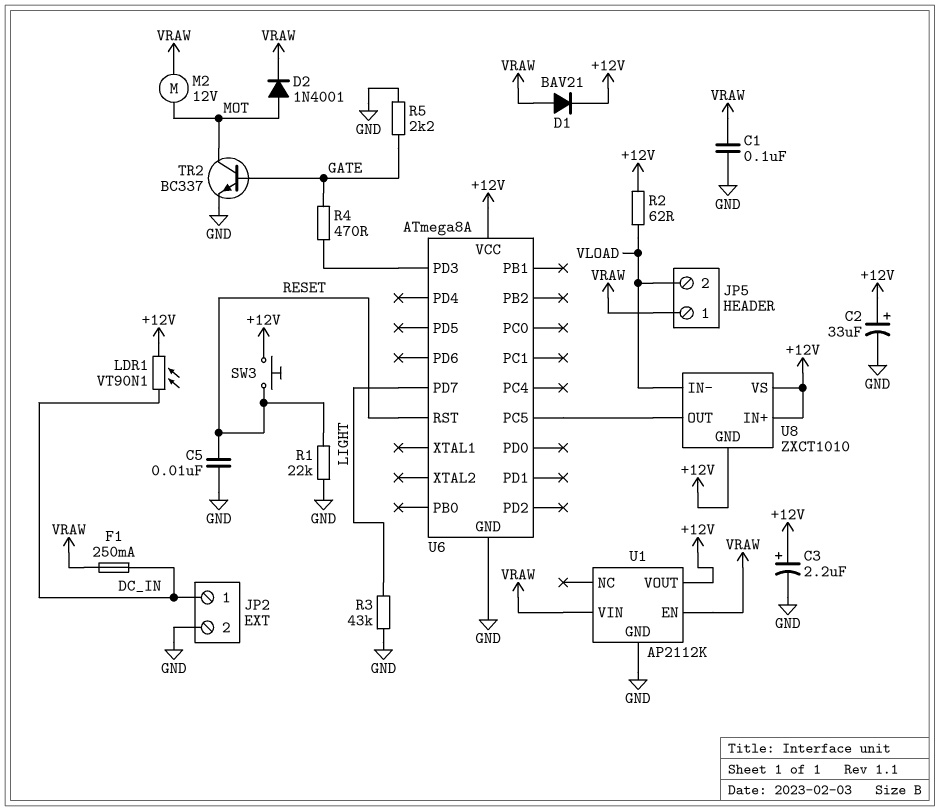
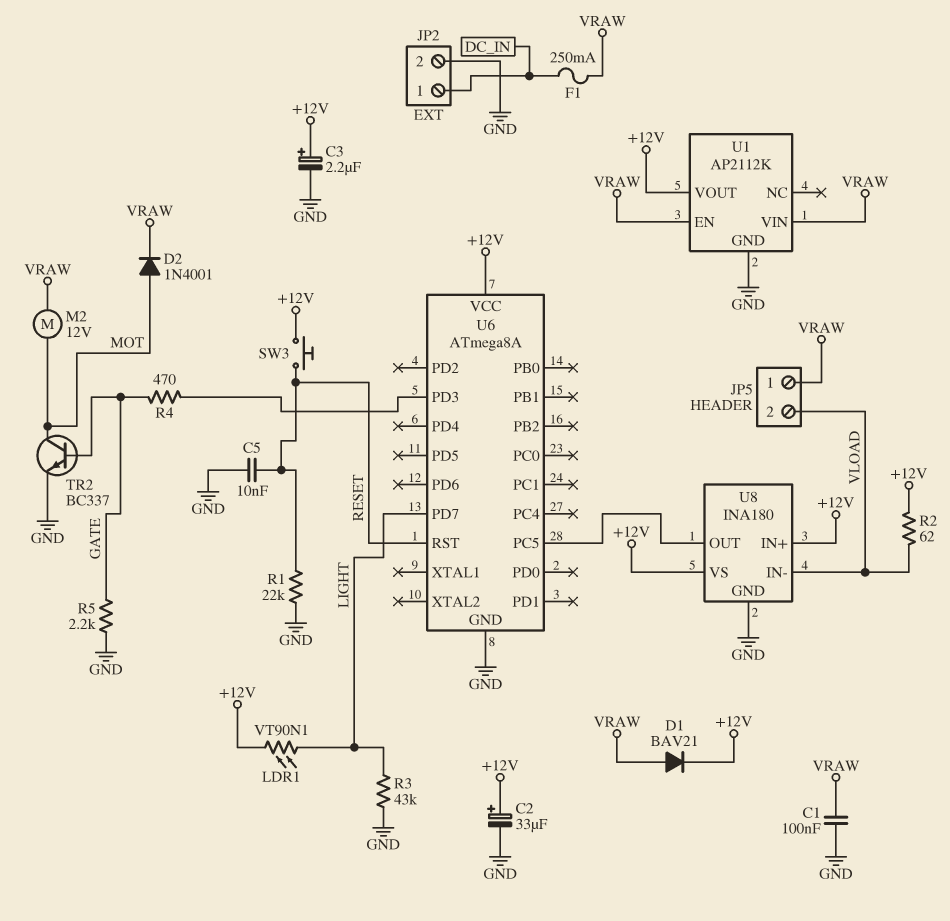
LDR1: VT90N1 (+12V, DC_IN) -> VT90N1 (+12V, LIGHT)
U8: ZXCT1010 -> INA180
U8 pin GND: +12V -> GND

